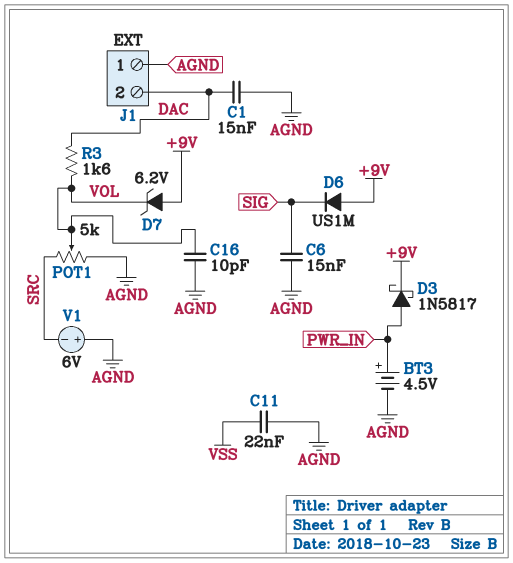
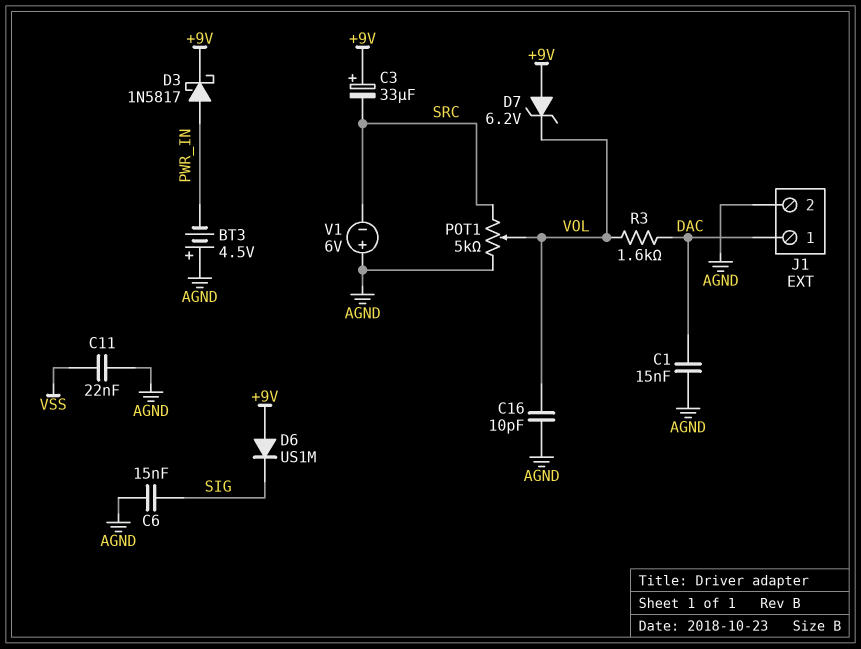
BT3: 4.5V (plus PWR_IN, minus AGND) -> 4.5V (plus AGND, minus PWR_IN)
C3: none -> 33uF (plus +9V, minus SRC)
J1 pin 1: AGND -> DAC
J1 pin 2: DAC -> AGND

